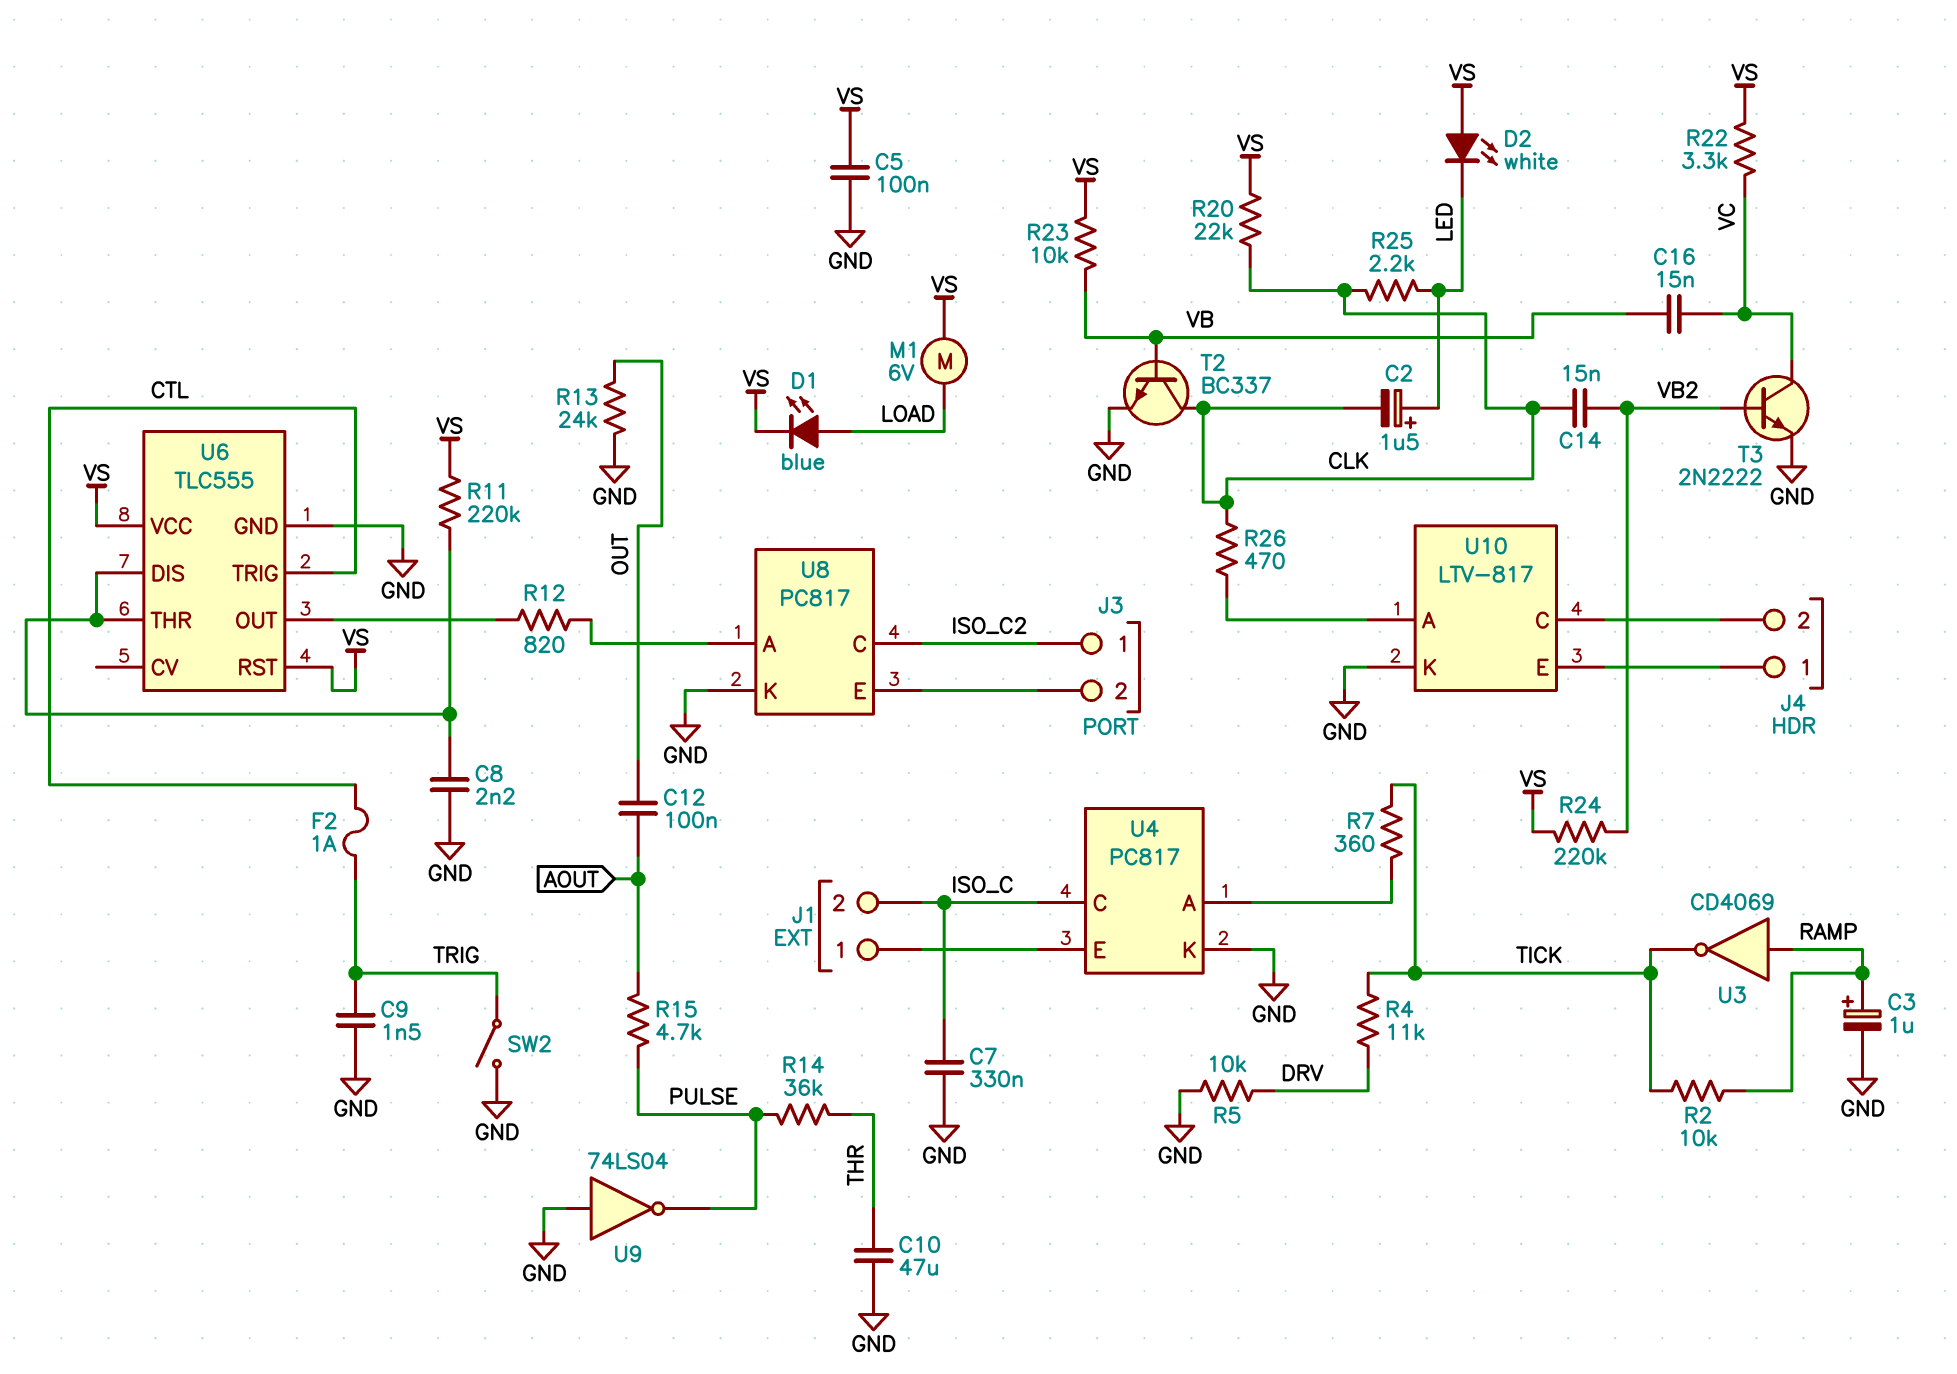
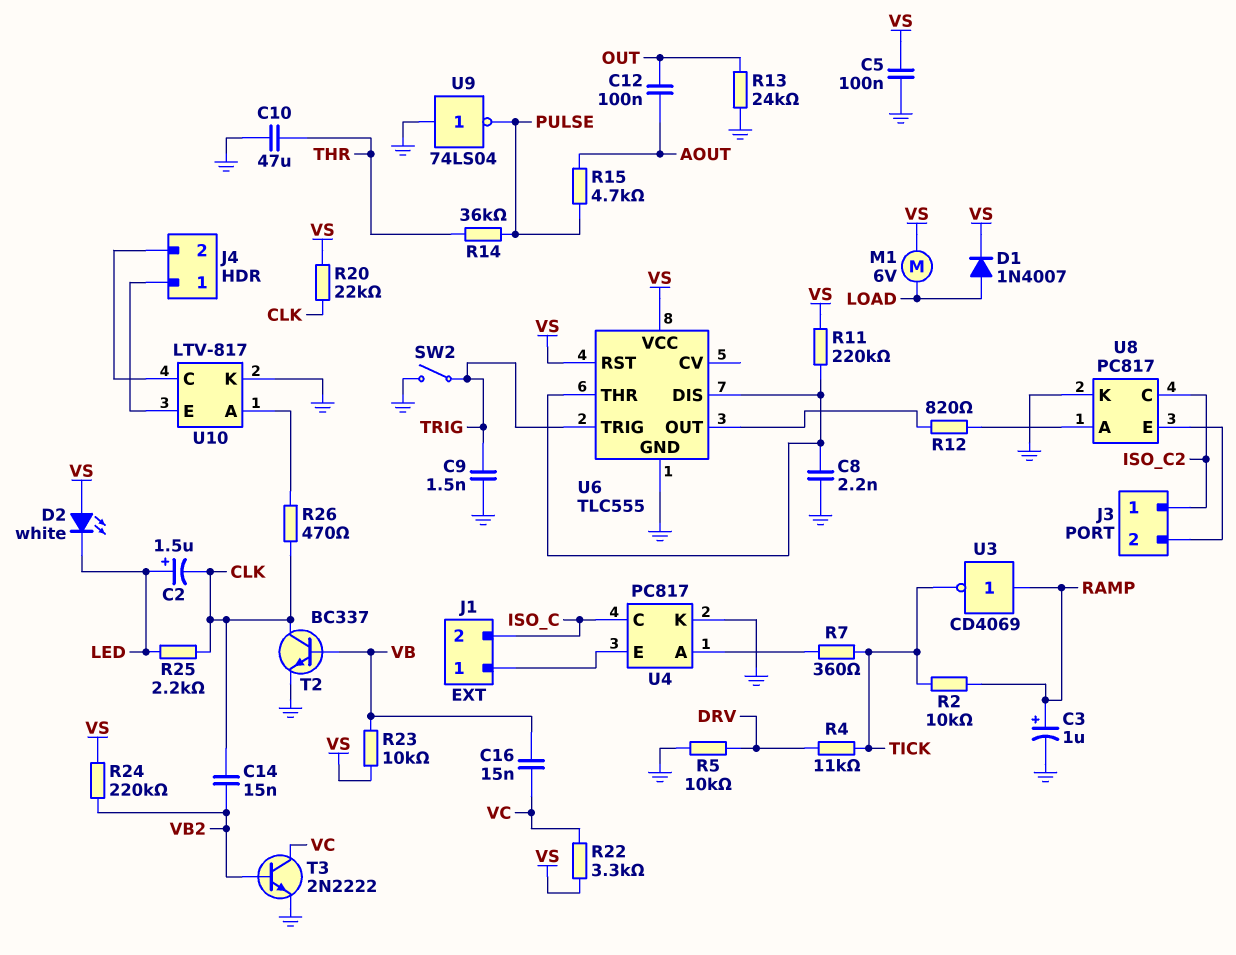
C7: 330nF (GND, ISO_C) -> none
D1: LED blue (A LOAD, K VS) -> diode 1N4007 (A LOAD, K VS)
F2: 1A (CTL, TRIG) -> none
U6 pin TRIG: CTL -> TRIG

